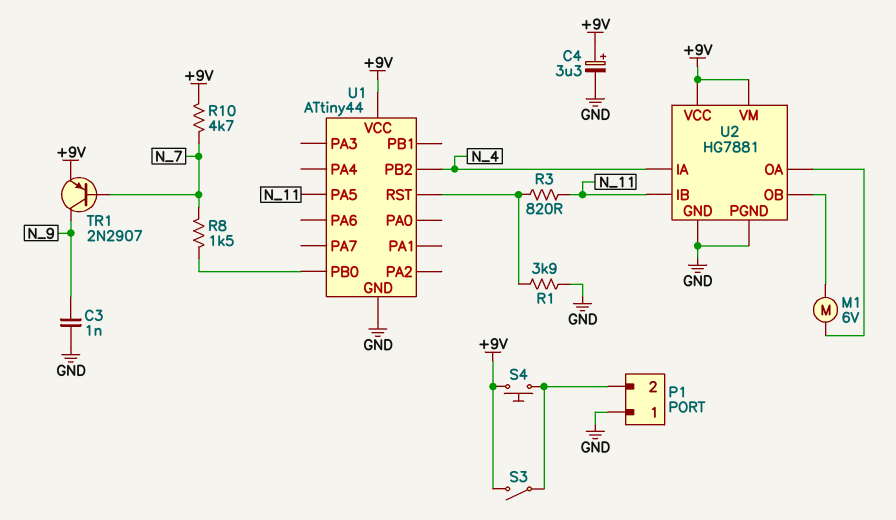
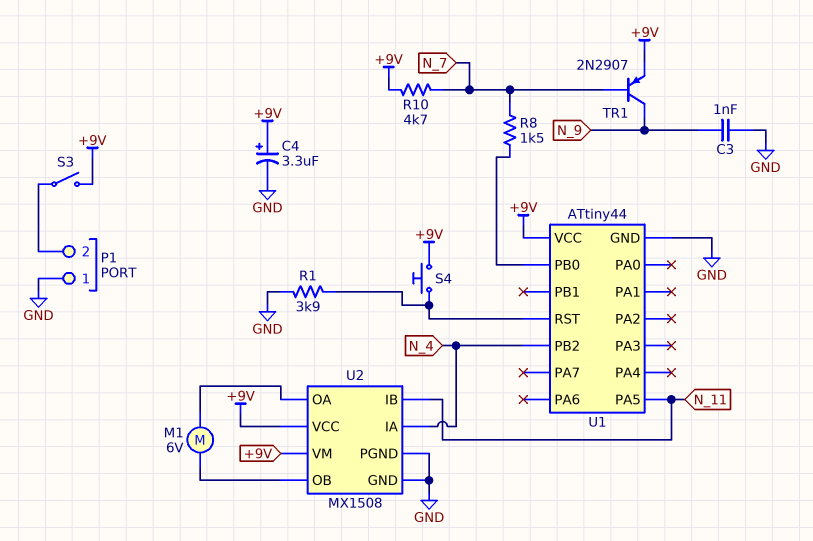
R3: 820 (N_11, U1/RST) -> none
S4: button (+9V, P1/2) -> button (+9V, U1/RST)
U2: HG7881 -> MX1508

